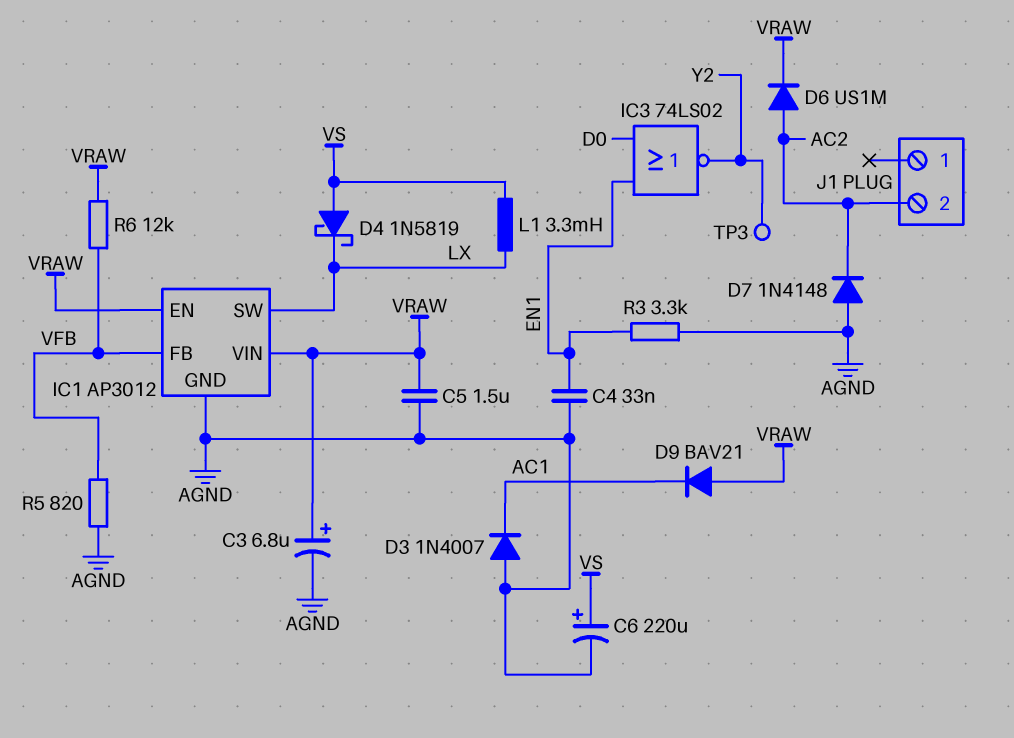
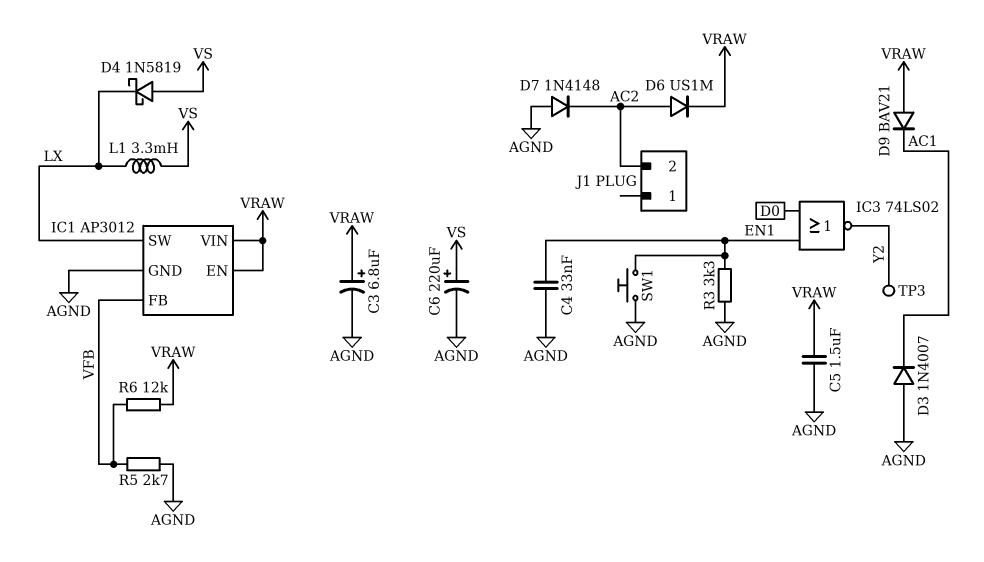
R5: 820 (AGND, VFB) -> 2.7k (AGND, VFB)
SW1: none -> button (AGND, EN1)

